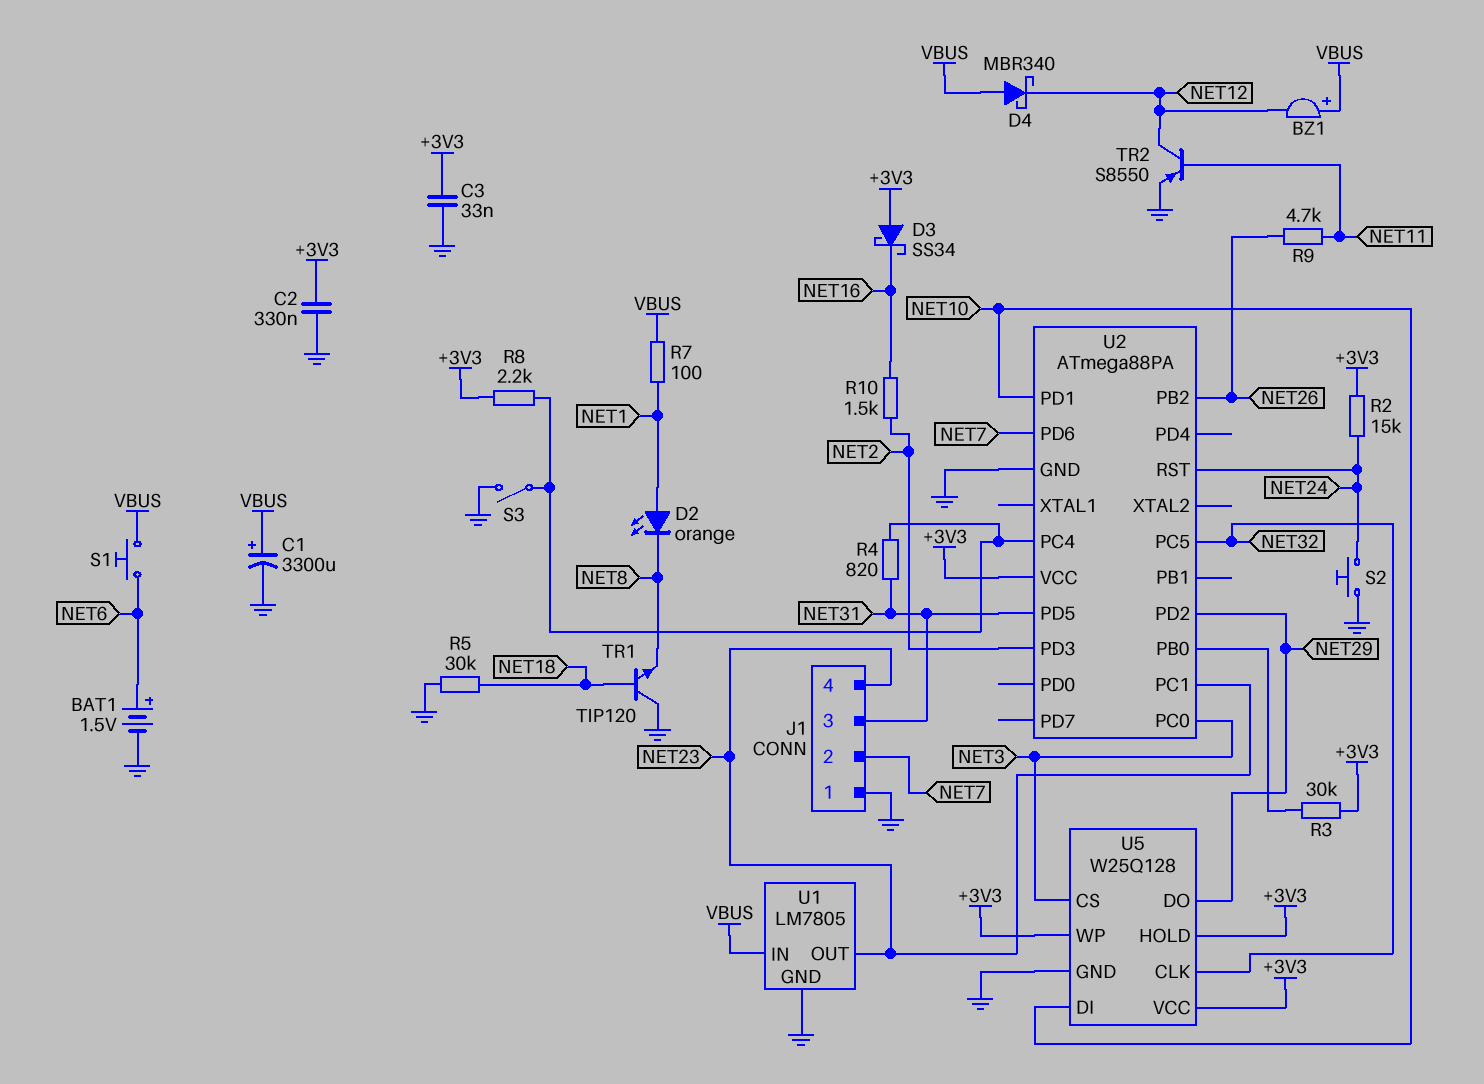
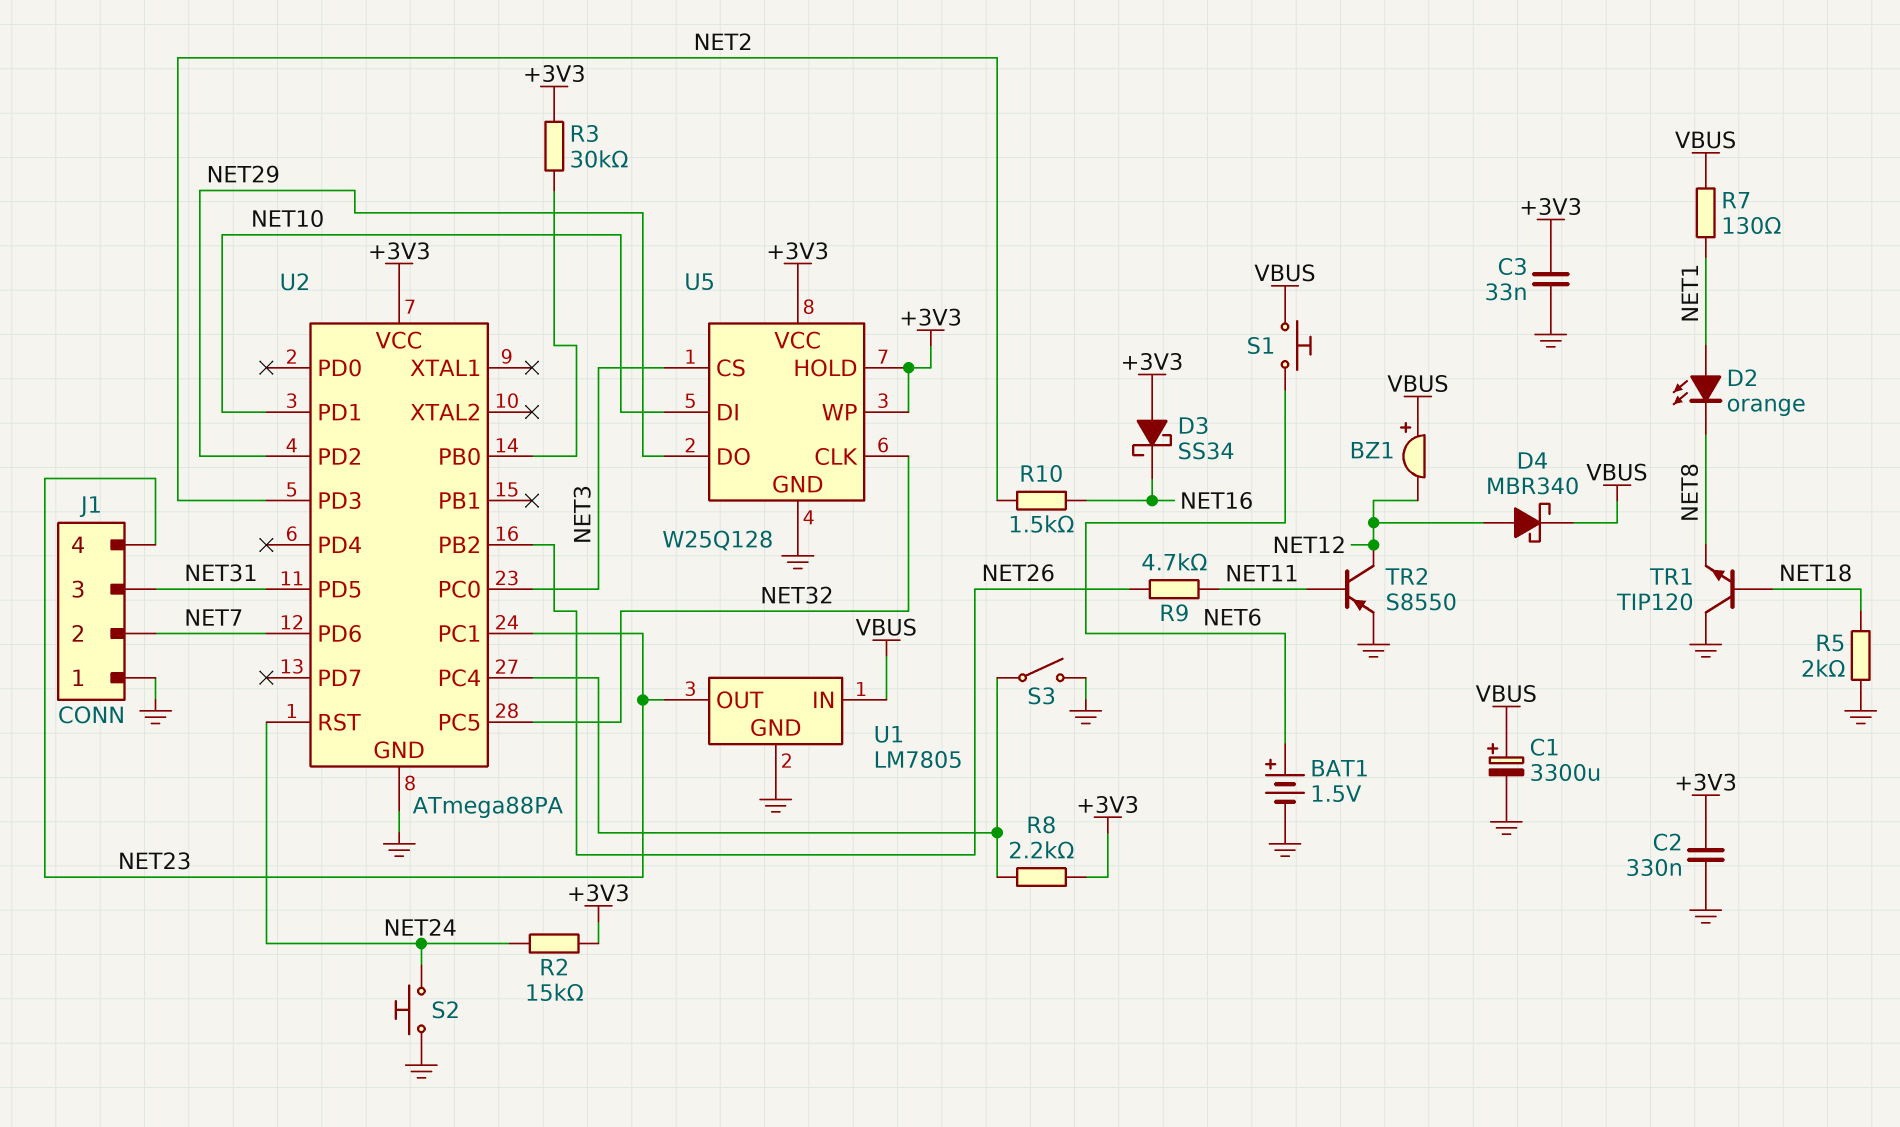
D4: schottky MBR340 (A VBUS, K NET12) -> schottky MBR340 (A NET12, K VBUS)
R4: 820 (NET31, U2/PC4) -> none
R5: 30k (GND, NET18) -> 2k (GND, NET18)
R7: 100 (NET1, VBUS) -> 130 (NET1, VBUS)

